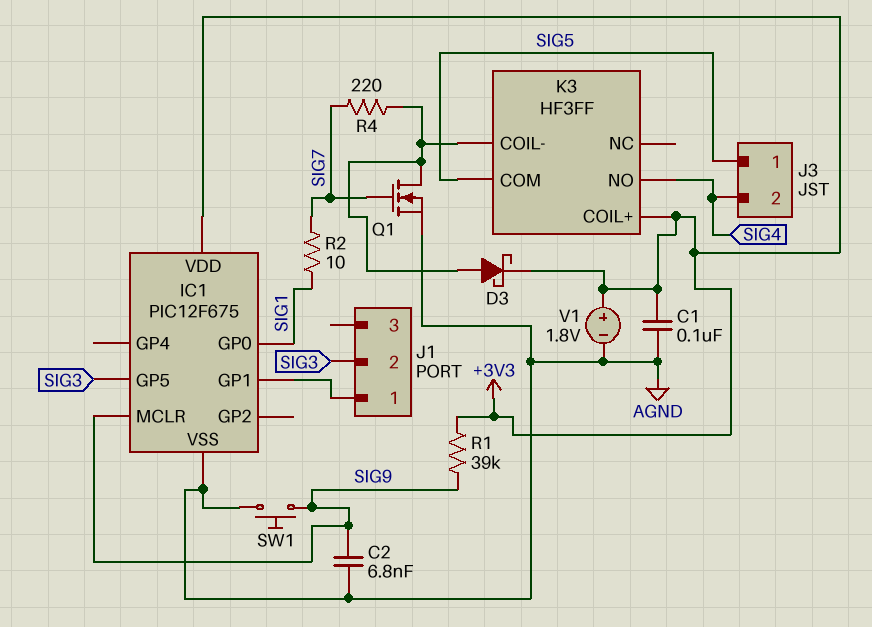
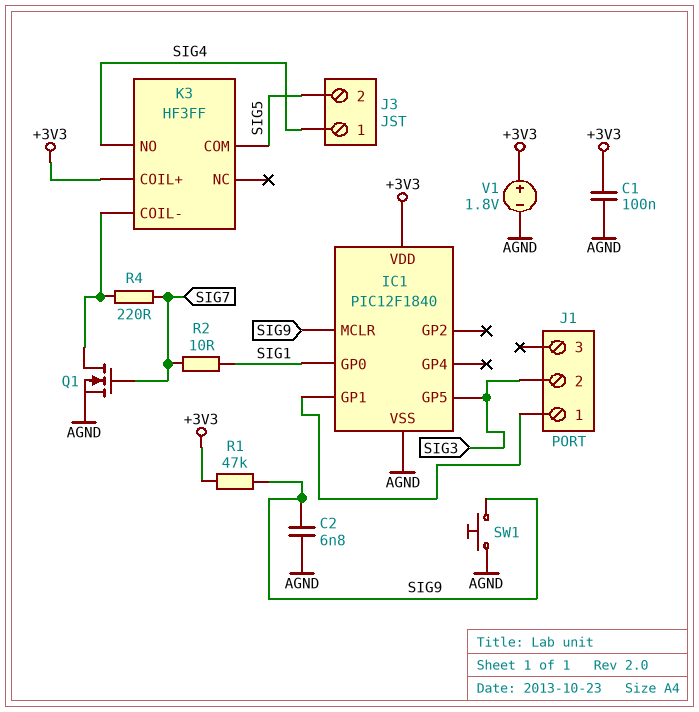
D3: schottky (A K3/COIL-, K +3V3) -> none
IC1: PIC12F675 -> PIC12F1840
J3 pin 1: SIG5 -> SIG4
J3 pin 2: SIG4 -> SIG5
R1: 39k (+3V3, SIG9) -> 47k (+3V3, SIG9)

